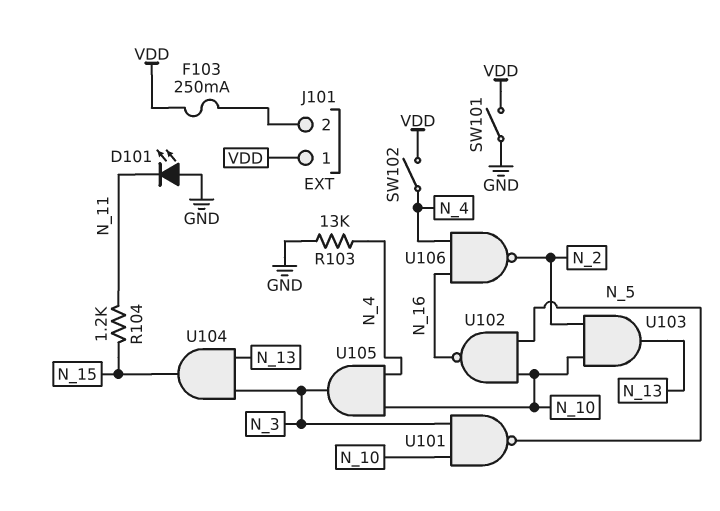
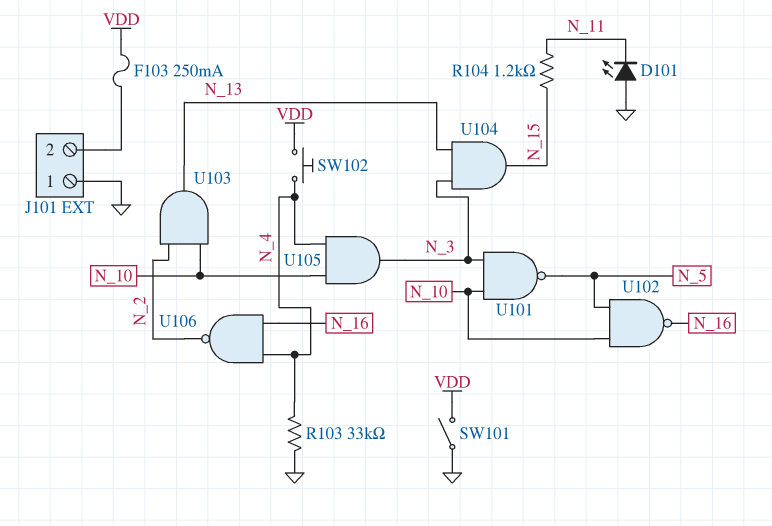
J101 pin 1: VDD -> GND
R103: 13k (GND, N_4) -> 33k (GND, N_4)
SW102: switch (N_4, VDD) -> button (N_4, VDD)

